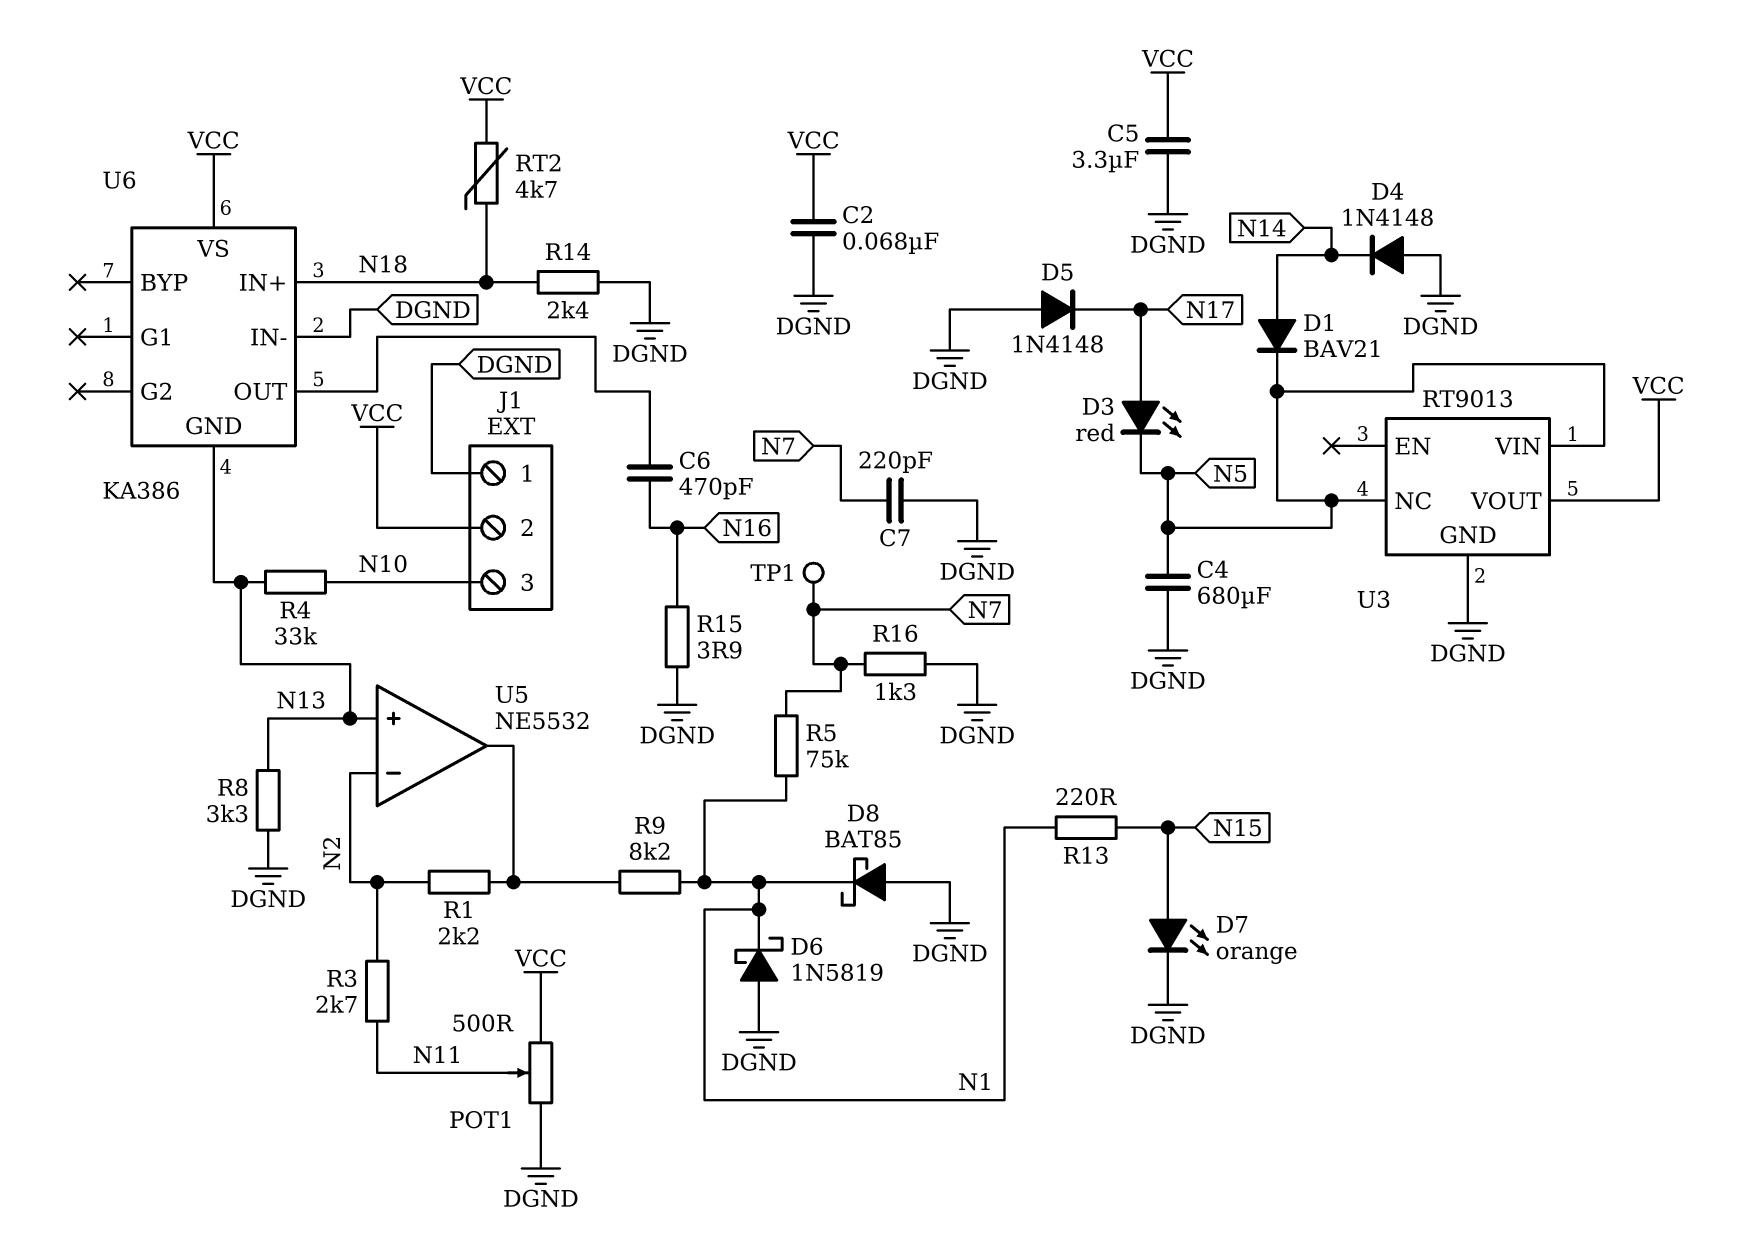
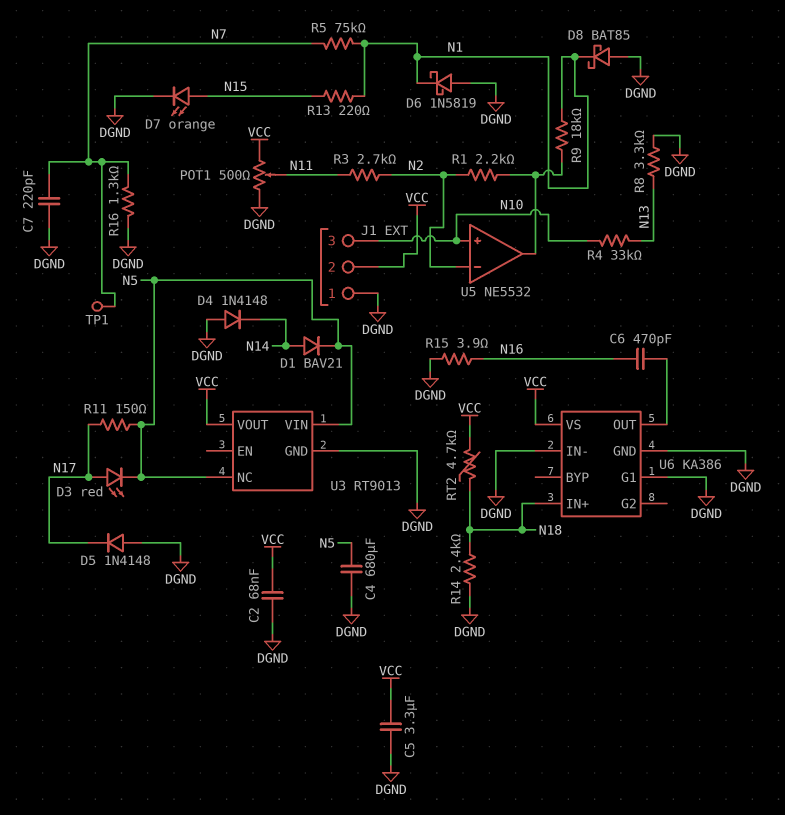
R9: 8.2k (N1, U5/out) -> 18k (N1, U5/out)
R11: none -> 150 (N5, N17)
U5 pin in+: N13 -> N10
U6 pin G1: none -> DGND
U6 pin GND: N13 -> DGND

